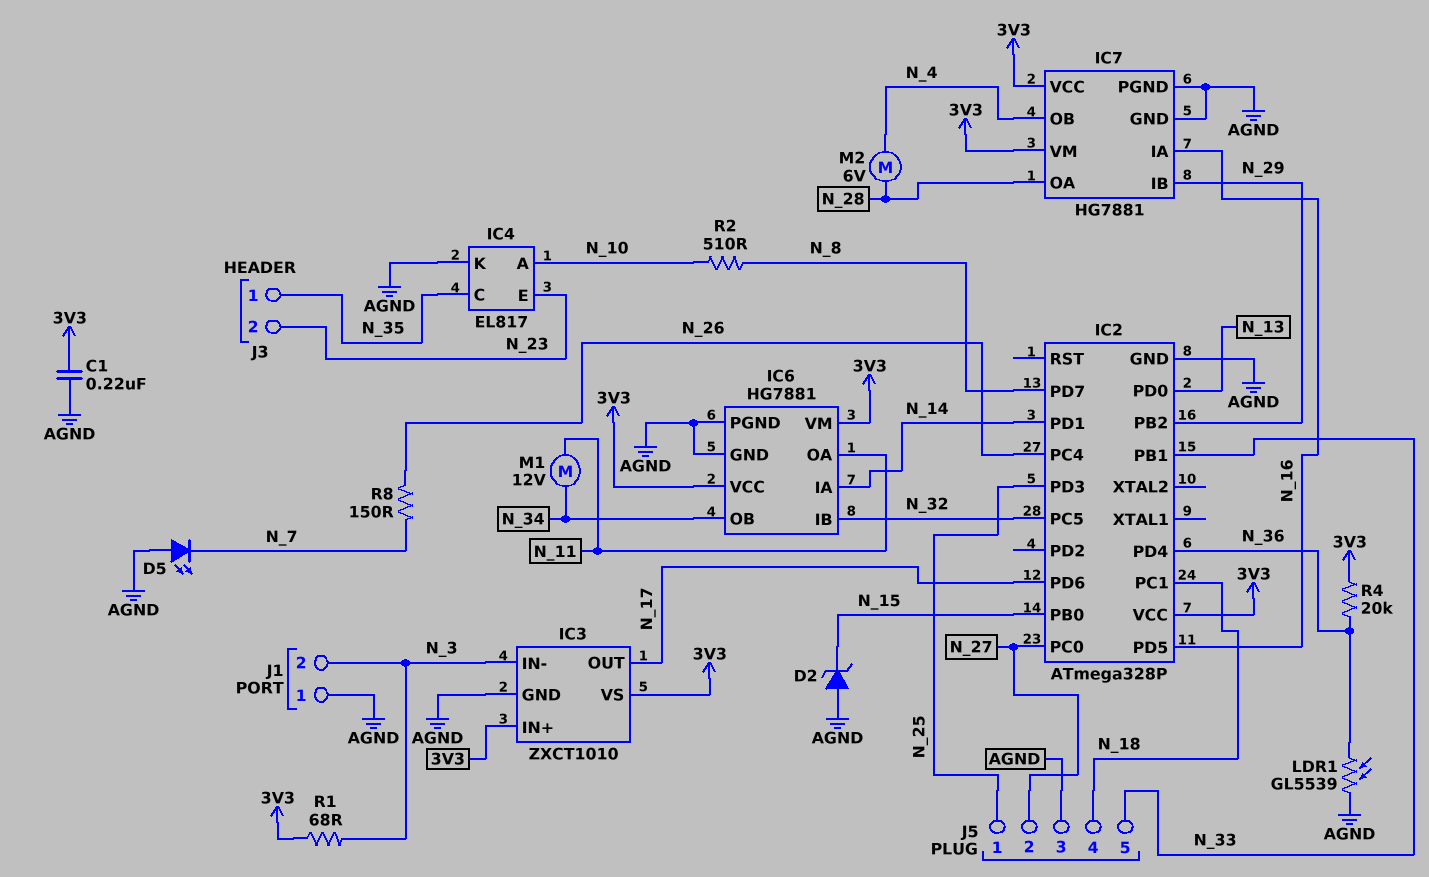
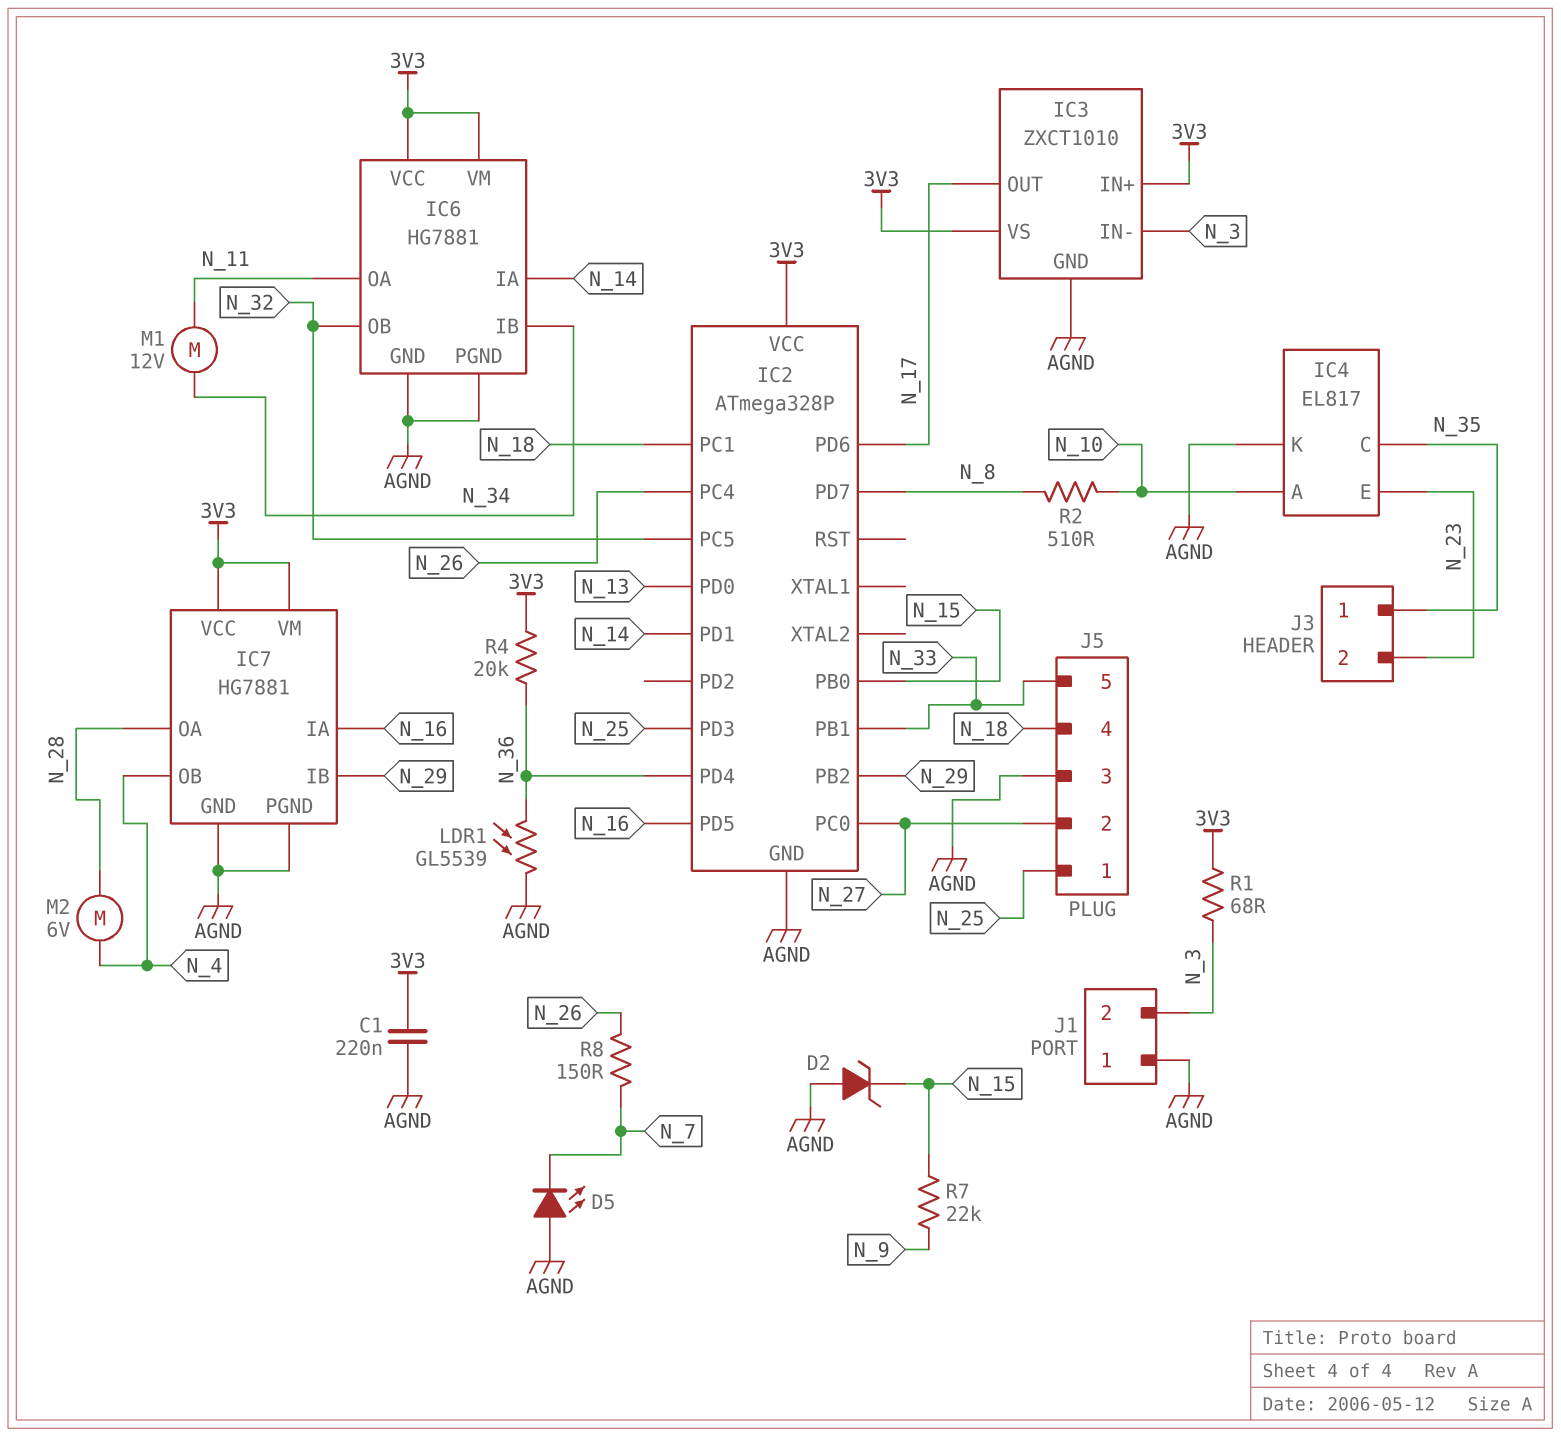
IC6 pin IB: N_32 -> N_34
IC6 pin OB: N_34 -> N_32
R7: none -> 22k (N_9, N_15)

